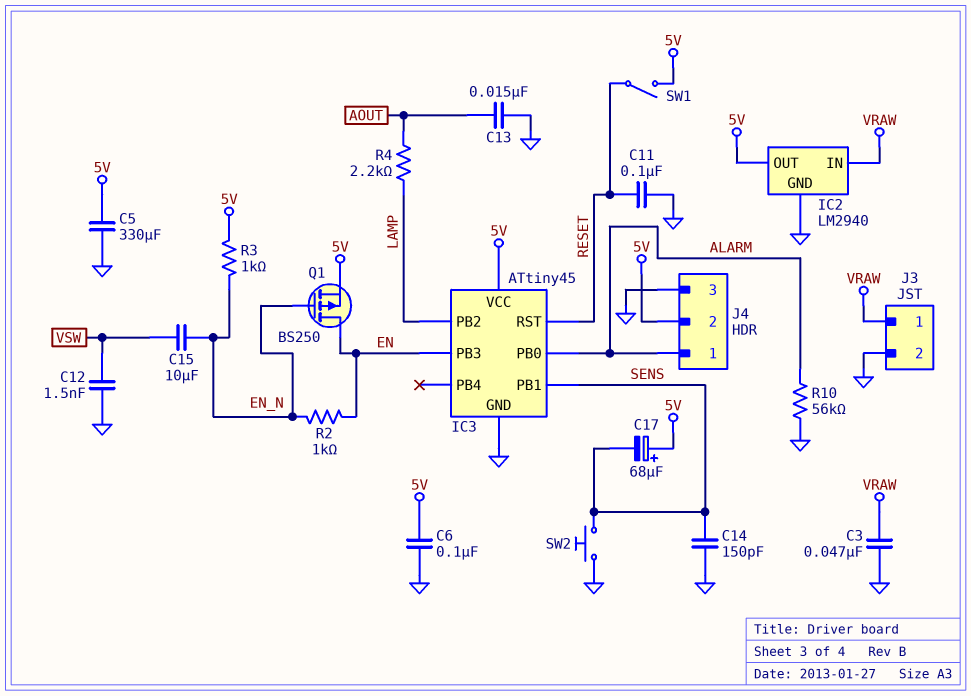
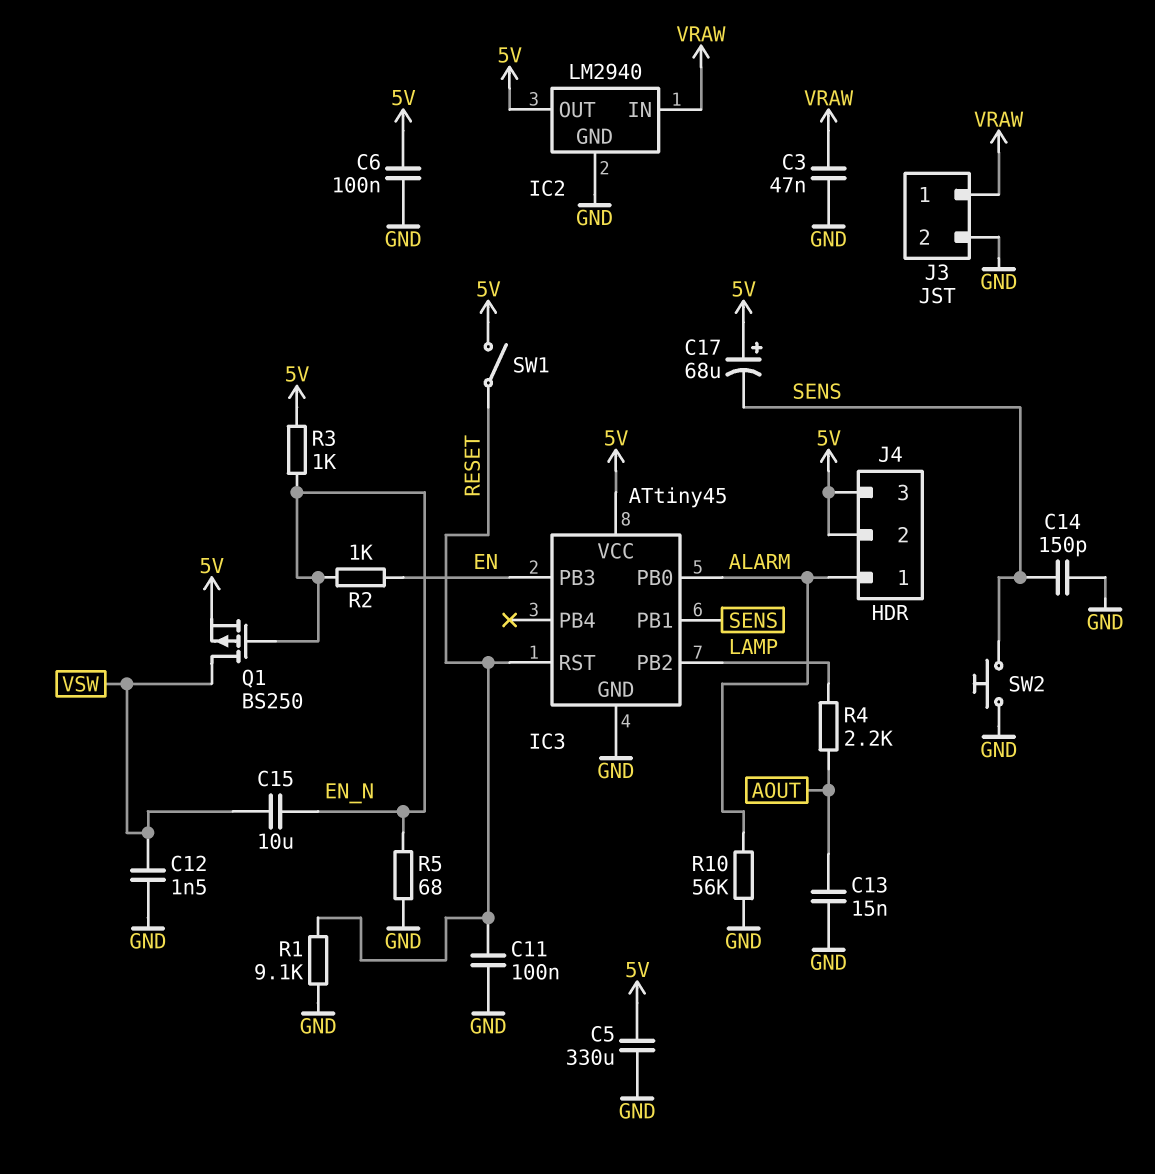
J4 pin 3: GND -> 5V
Q1: PMOS BS250 (G EN_N, D EN, S 5V) -> PMOS BS250 (G EN_N, D VSW, S 5V)
R1: none -> 9.1k (GND, RESET)
R5: none -> 68 (EN_N, GND)

